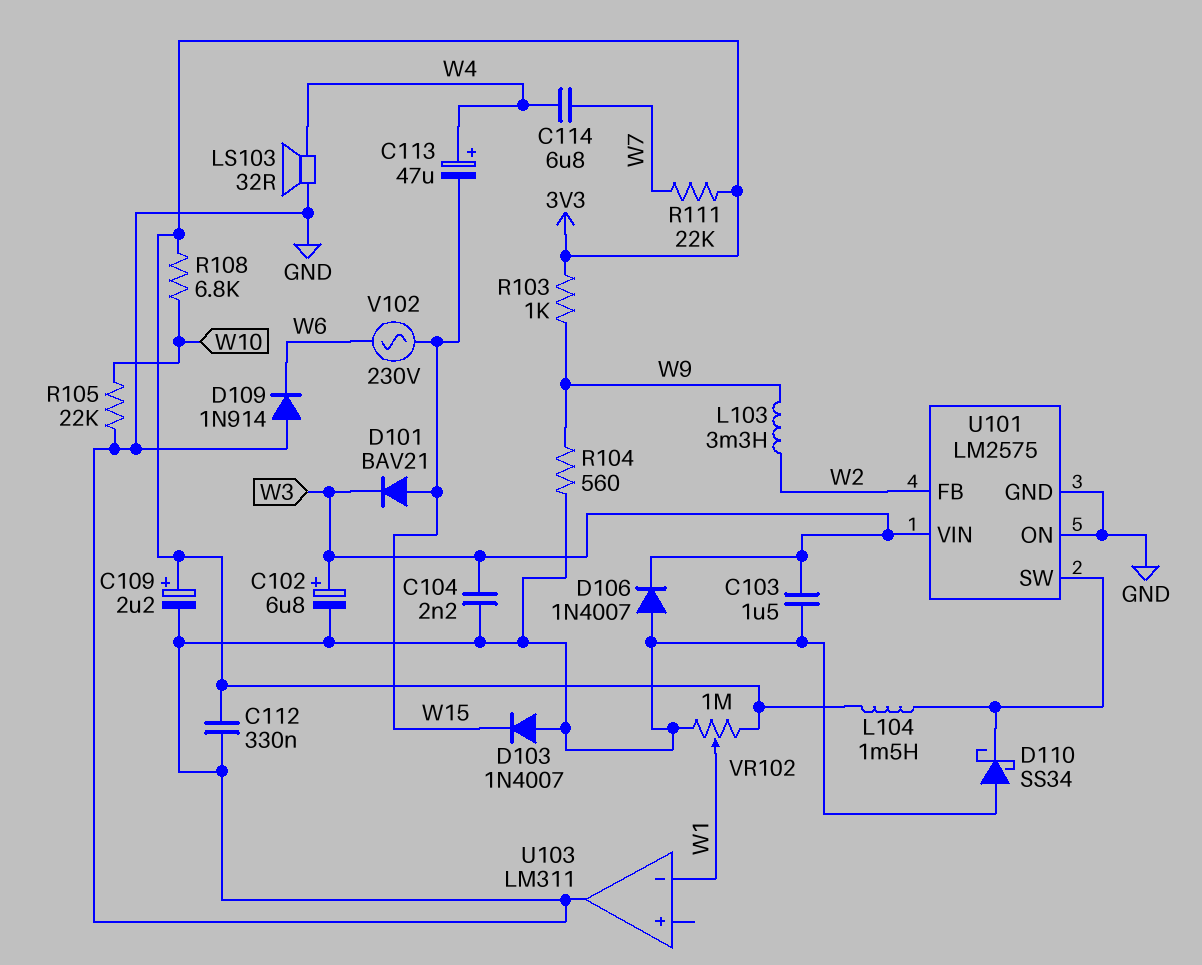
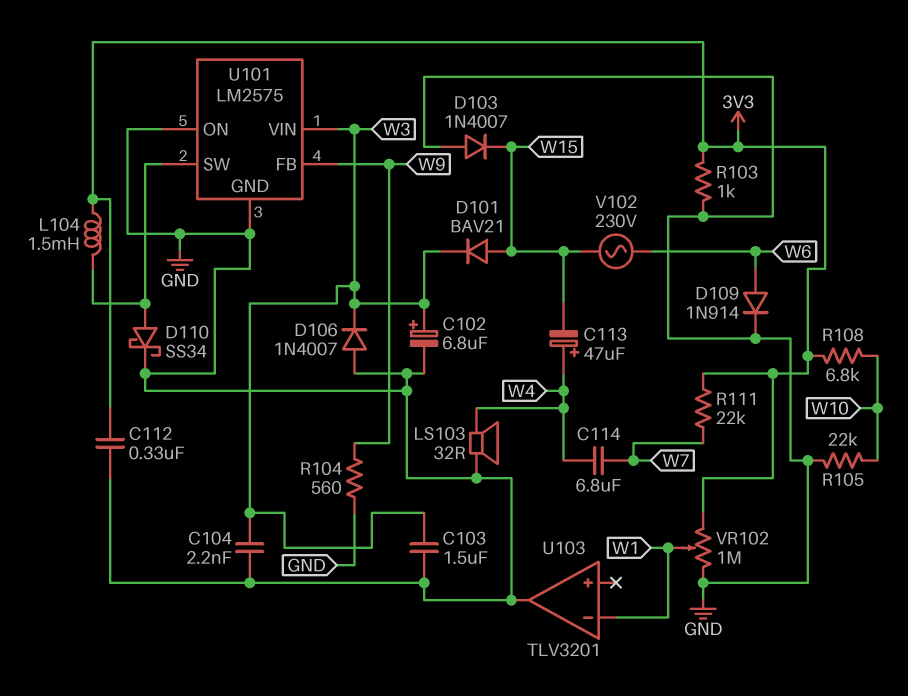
C109: 2.2uF (plus 3V3, minus GND) -> none
D109: diode 1N914 (A GND, K W6) -> diode 1N914 (A W6, K GND)
D110: schottky SS34 (A GND, K U101/SW) -> schottky SS34 (A U101/SW, K GND)
L103: 3.3mH (W2, W9) -> none
R103: 1k (3V3, W9) -> 1k (3V3, GND)
U101 pin FB: W2 -> W9
U103: LM311 -> TLV3201

